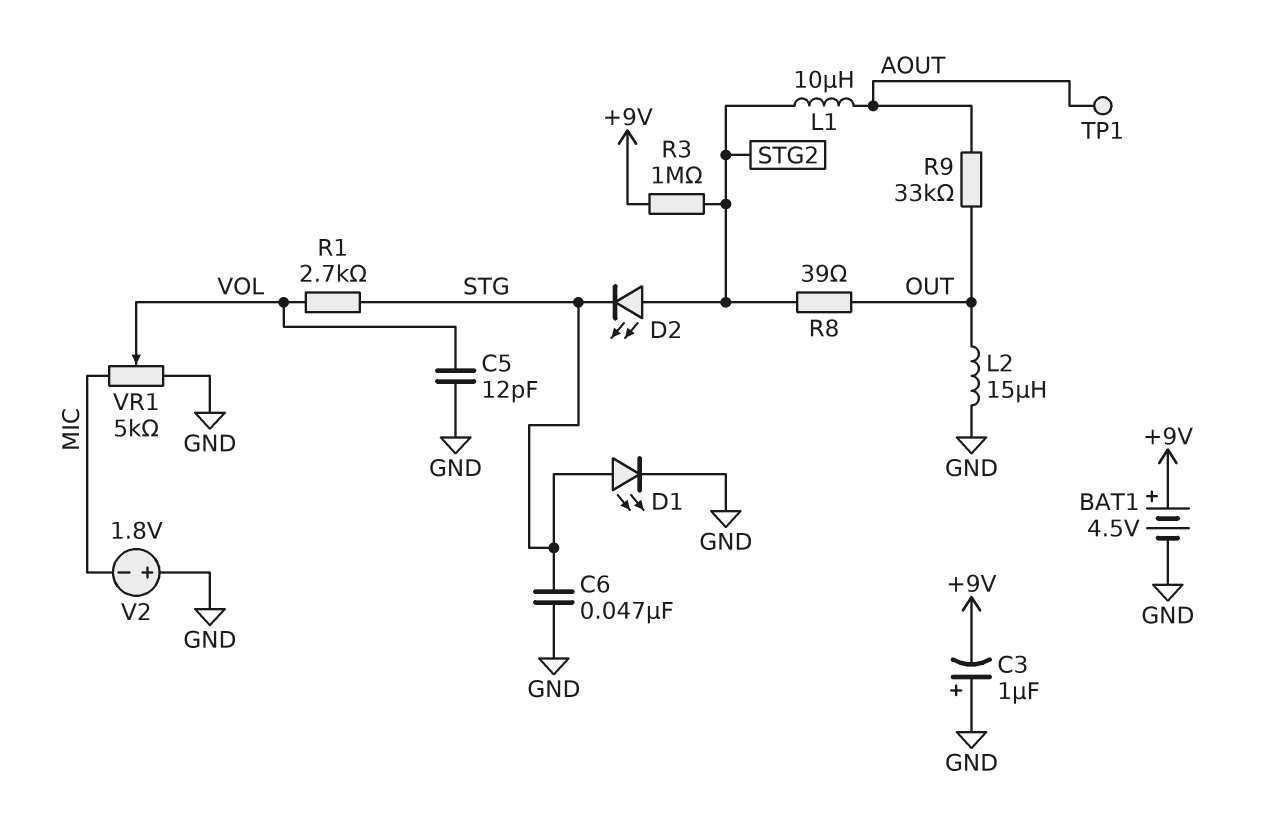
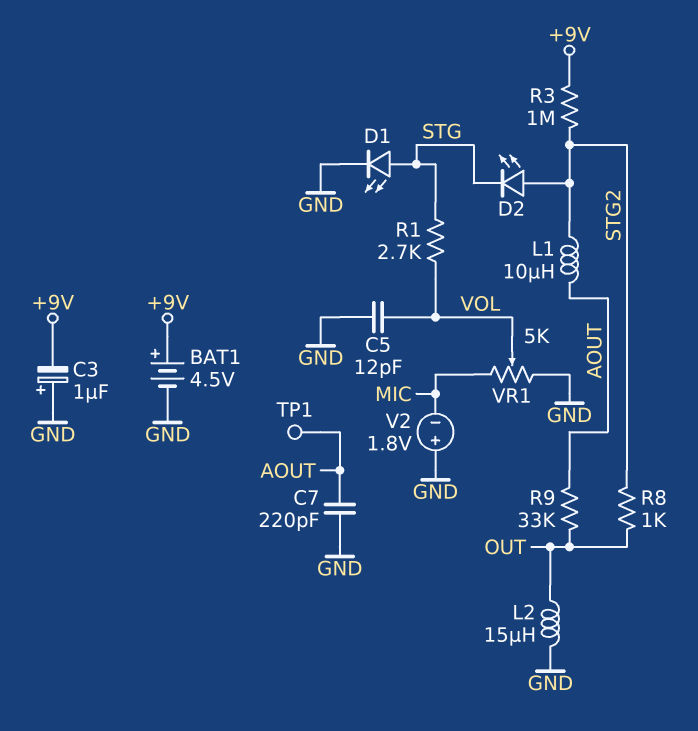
C6: 47nF (GND, STG) -> none
C7: none -> 220pF (AOUT, GND)
R8: 39 (OUT, STG2) -> 1k (OUT, STG2)

